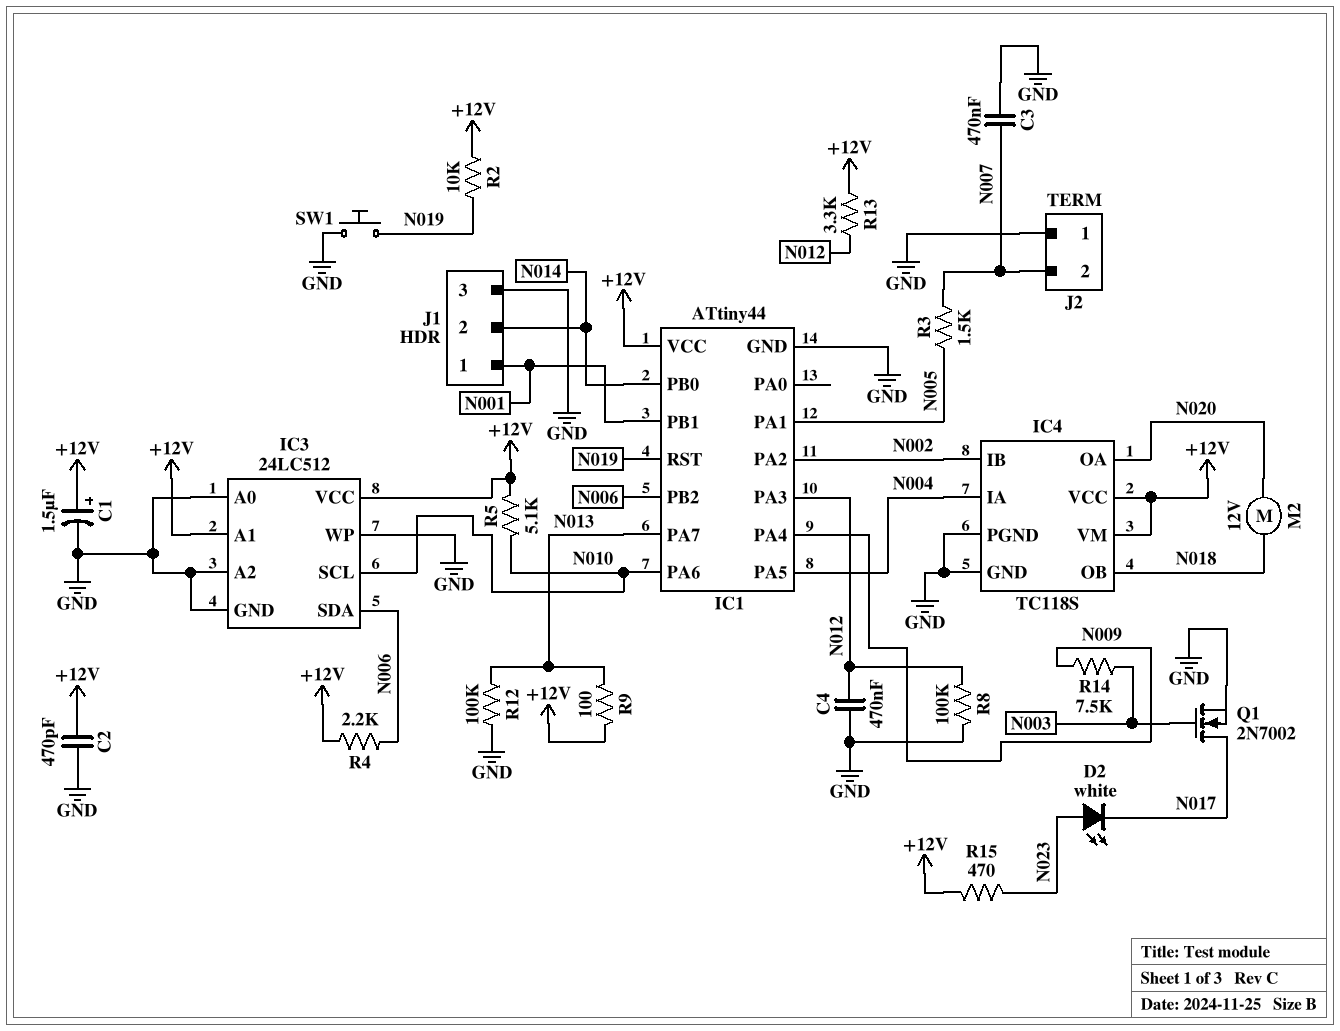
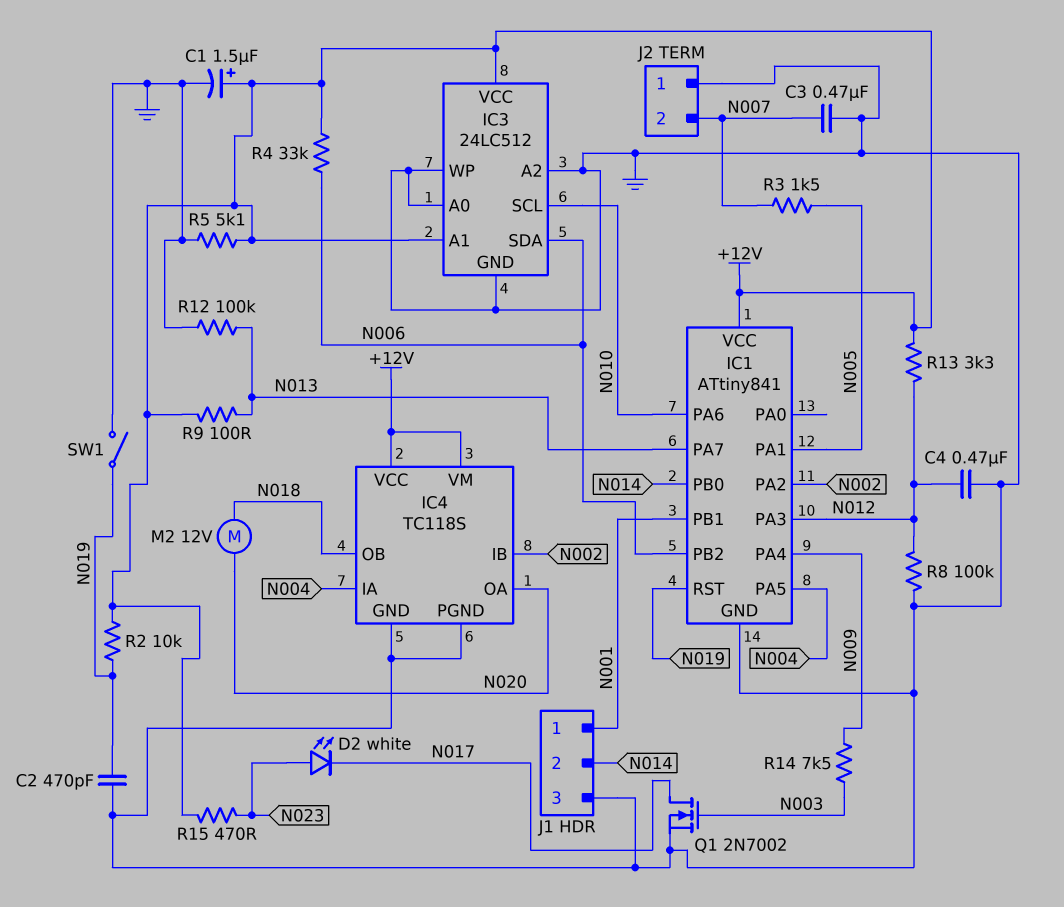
C2: 470pF (+12V, GND) -> 470pF (GND, N019)
IC1: ATtiny44 -> ATtiny841
R4: 2.2k (+12V, N006) -> 33k (+12V, N006)
R5: 5.1k (+12V, N010) -> 5.1k (+12V, GND)
SW1: button (GND, N019) -> switch (GND, N019)

